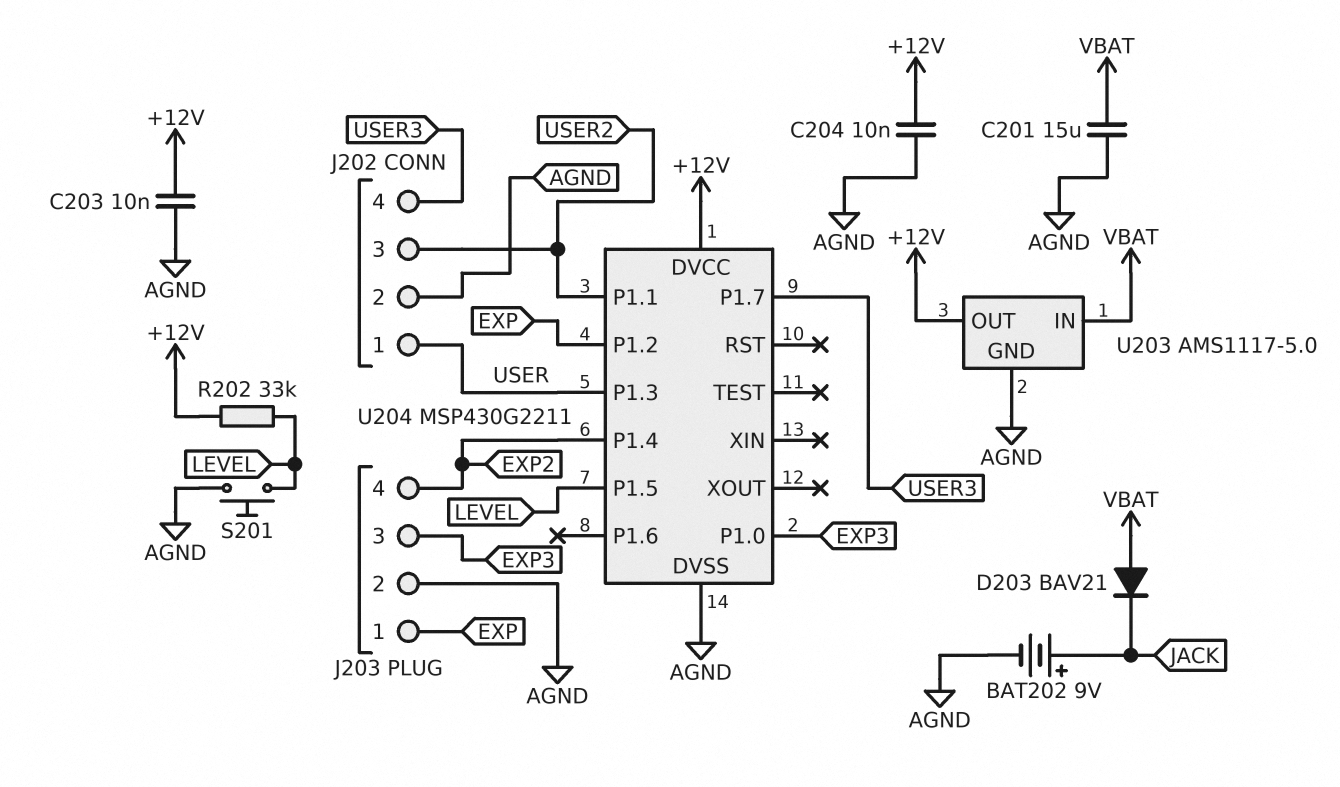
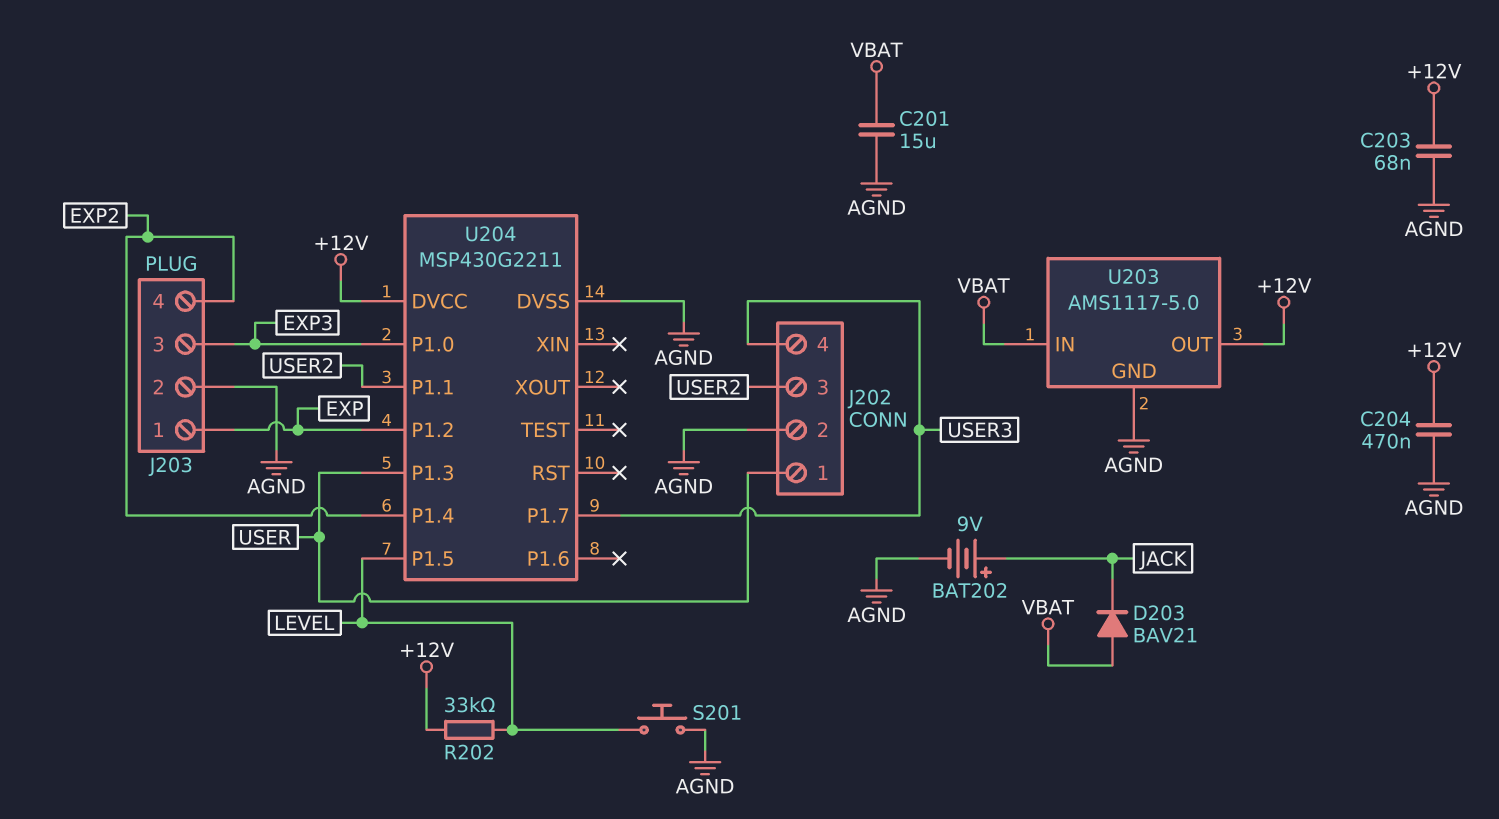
C203: 10nF (+12V, AGND) -> 68nF (+12V, AGND)
C204: 10nF (+12V, AGND) -> 470nF (+12V, AGND)

